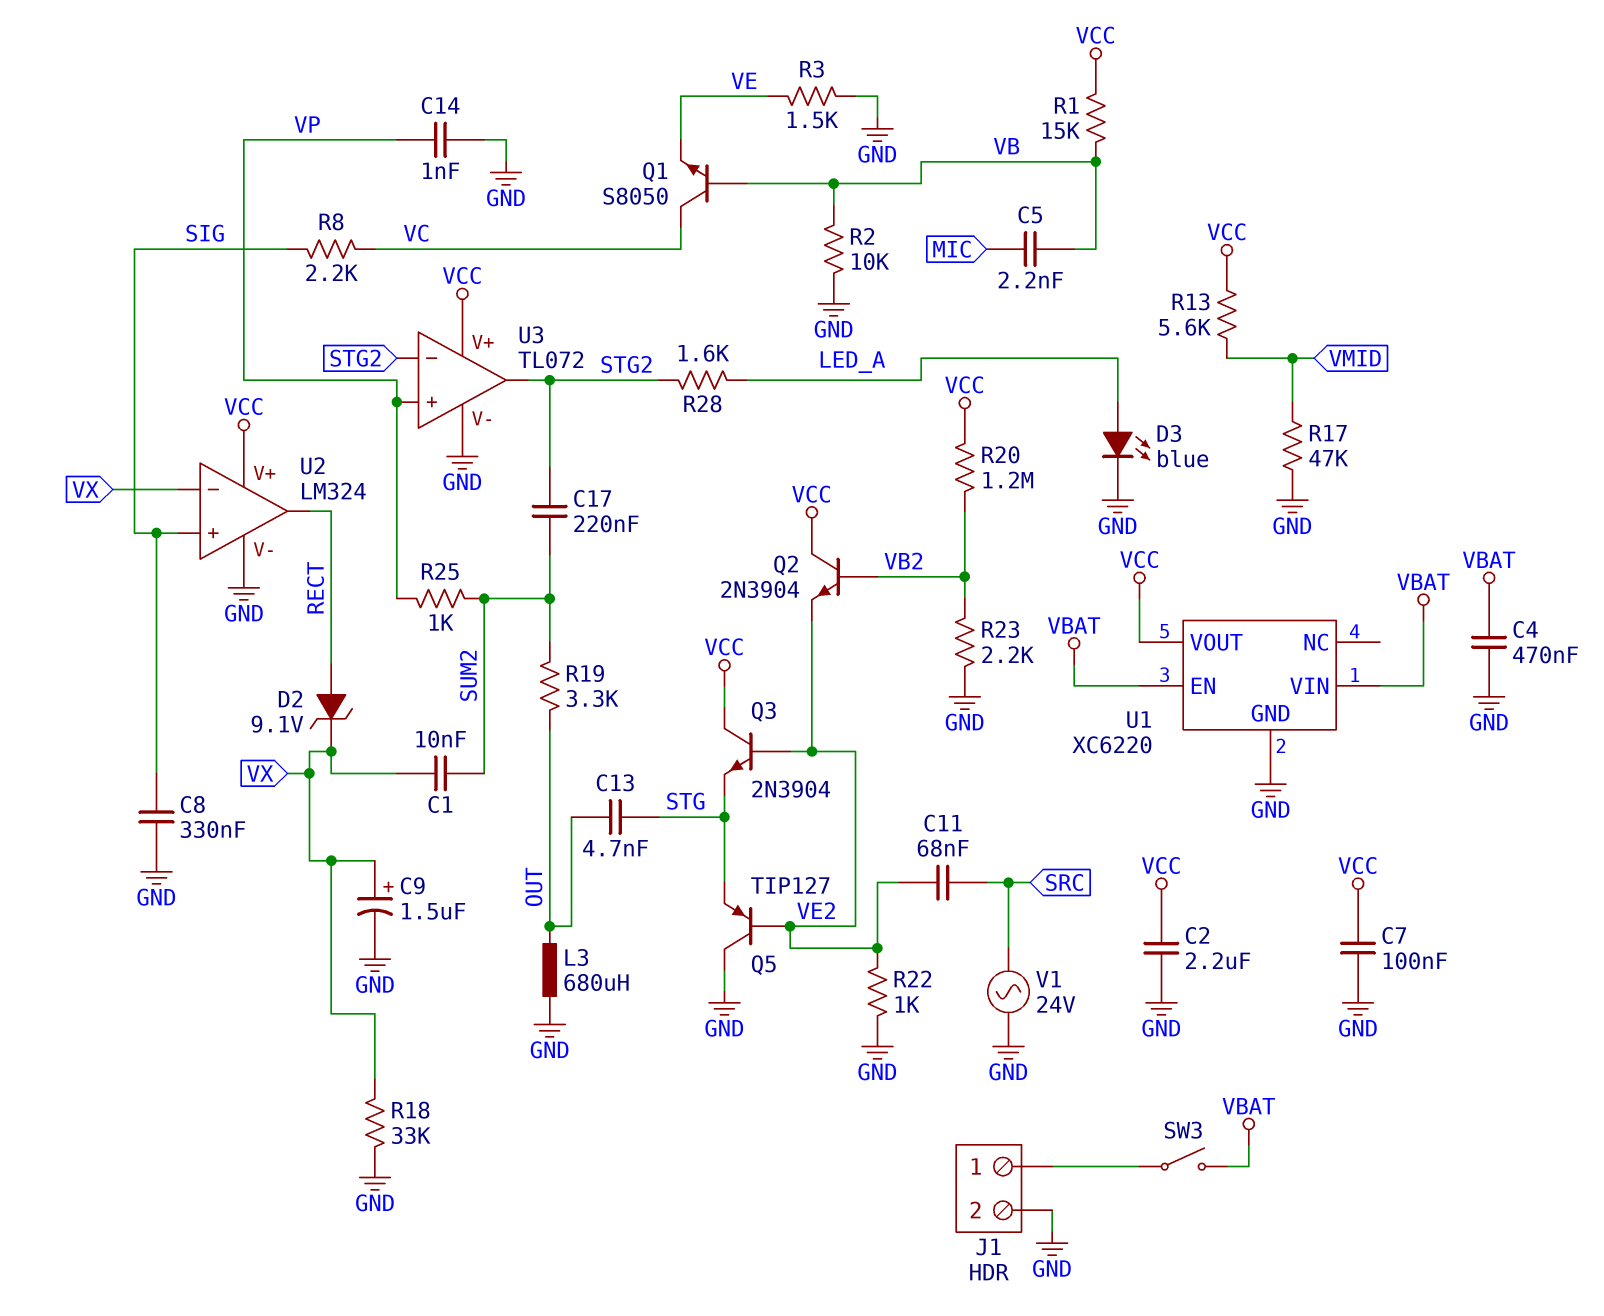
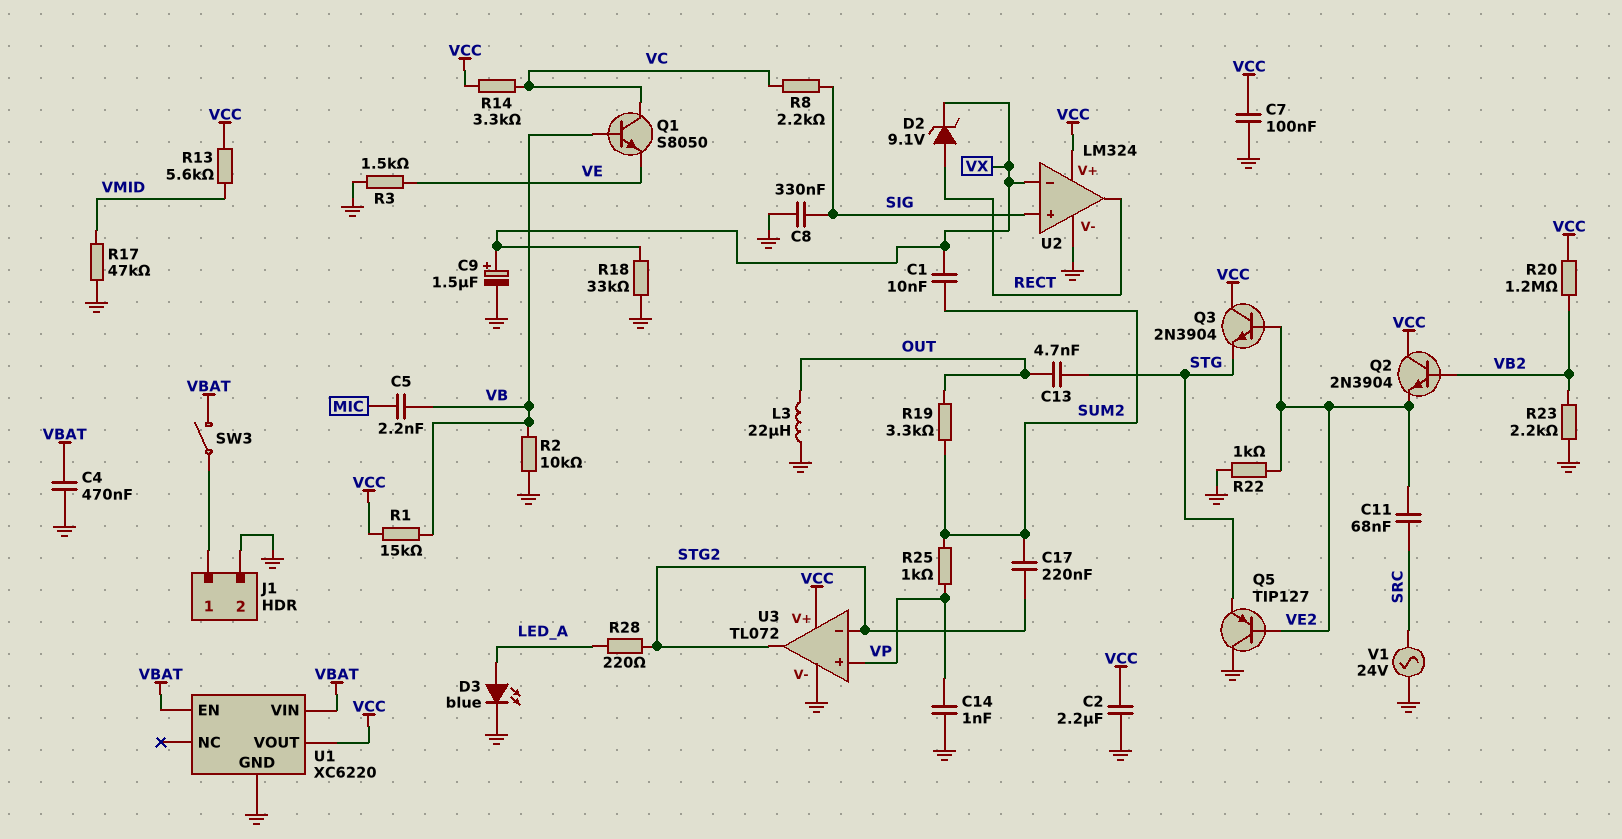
L3: 680uH (GND, OUT) -> 22uH (GND, OUT)
R14: none -> 3.3k (VC, VCC)
R28: 1.6k (LED_A, STG2) -> 220 (LED_A, STG2)

